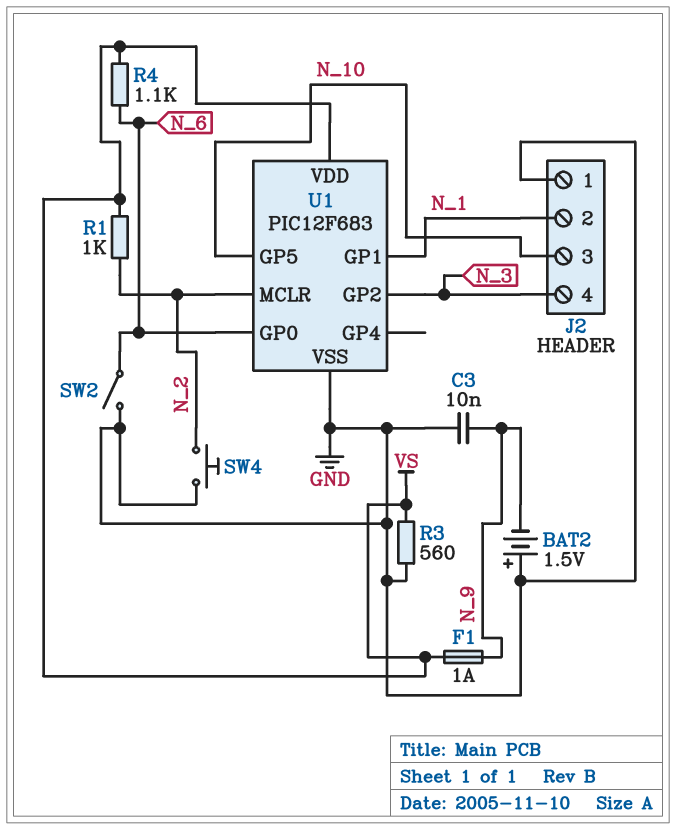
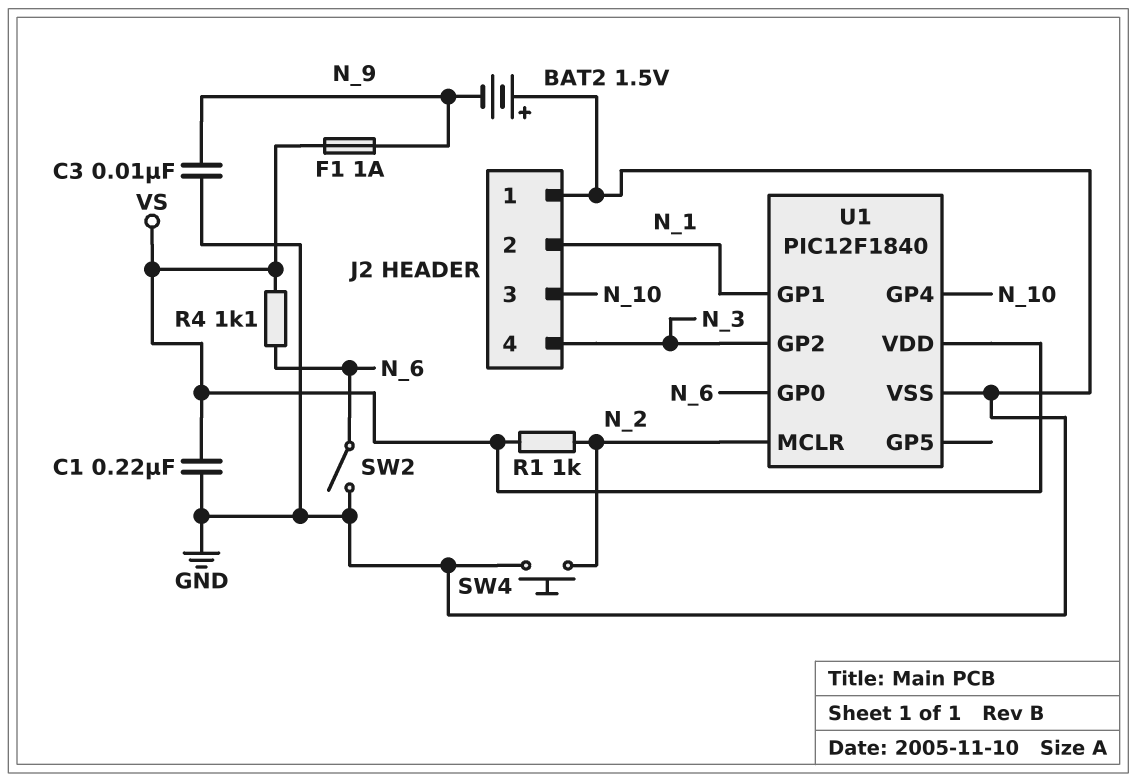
C1: none -> 220nF (GND, VS)
R3: 560 (GND, VS) -> none
U1: PIC12F683 -> PIC12F1840
U1 pin GP4: none -> N_10
U1 pin GP5: N_10 -> none

